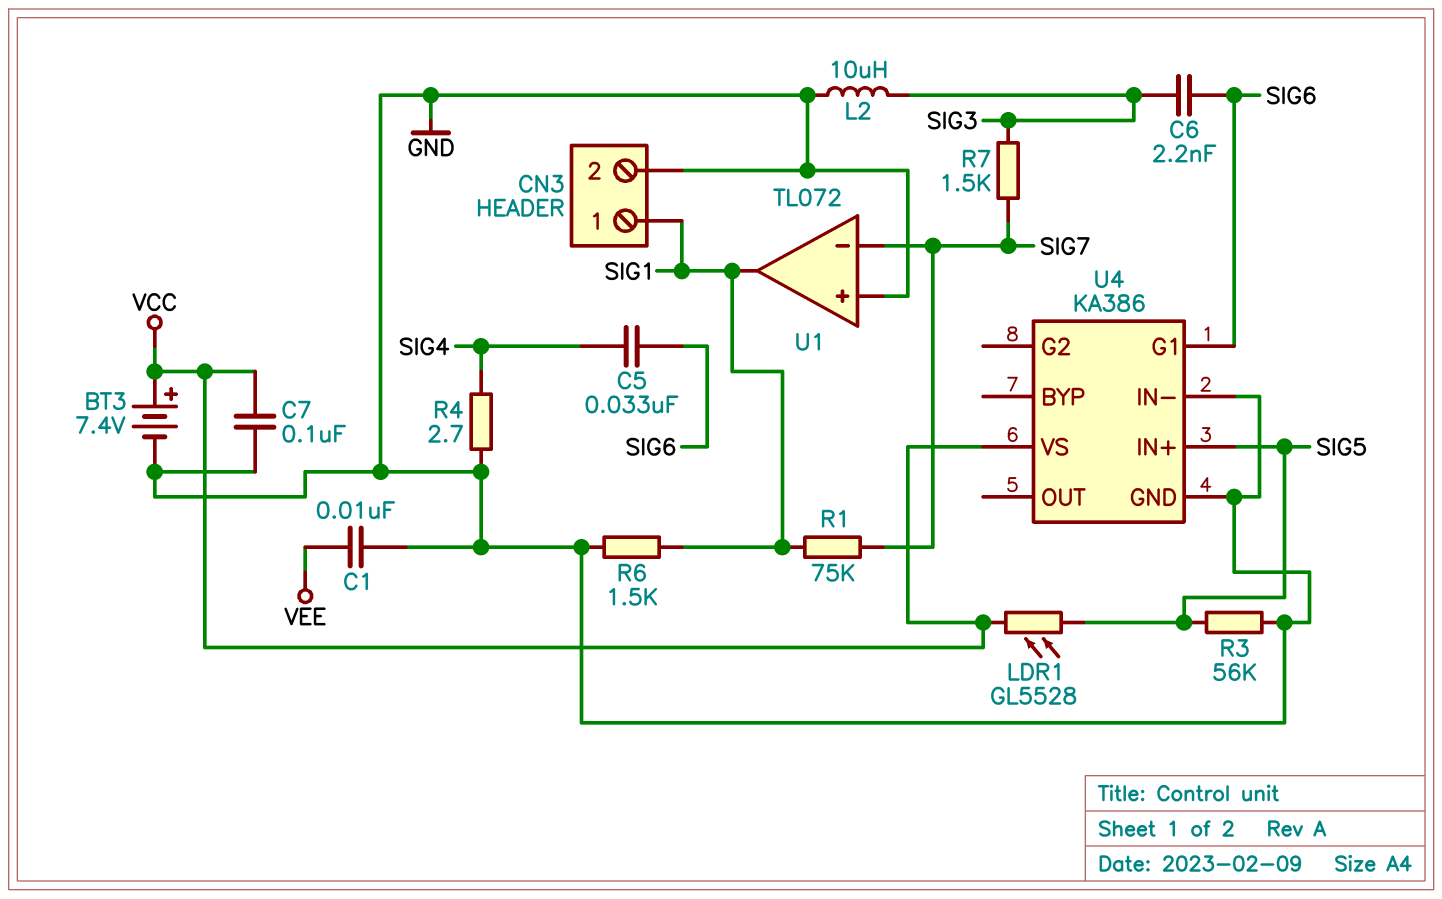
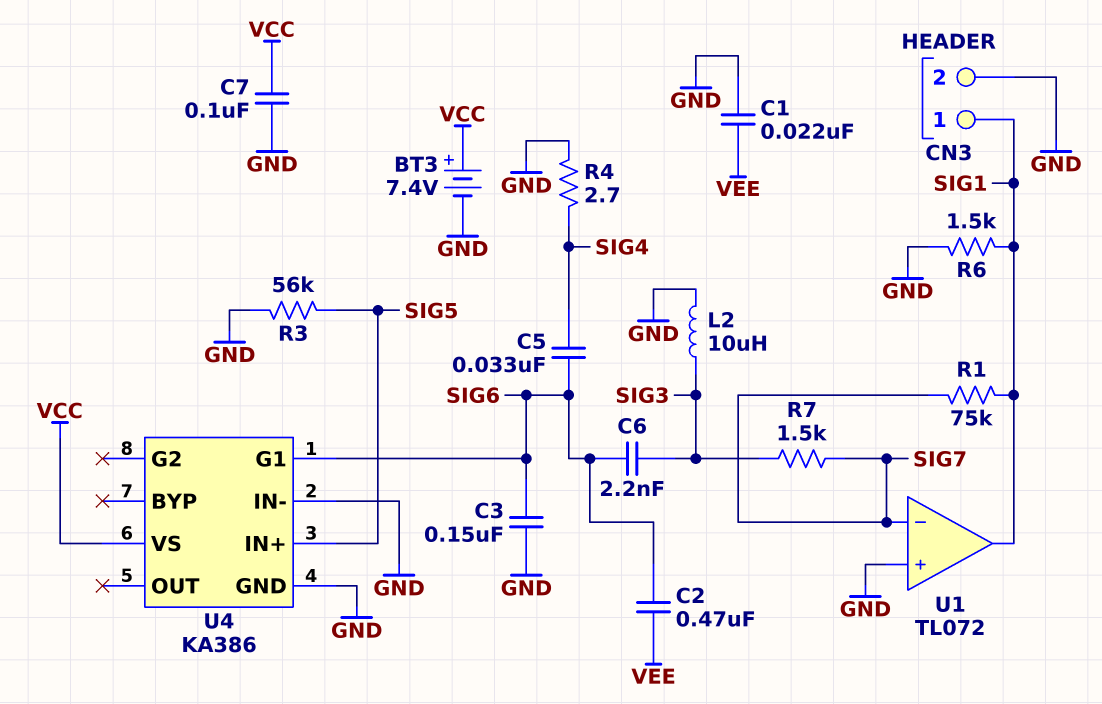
C1: 10nF (GND, VEE) -> 22nF (GND, VEE)
C2: none -> 470nF (SIG6, VEE)
C3: none -> 150nF (GND, SIG6)
LDR1: GL5528 (SIG5, VCC) -> none

